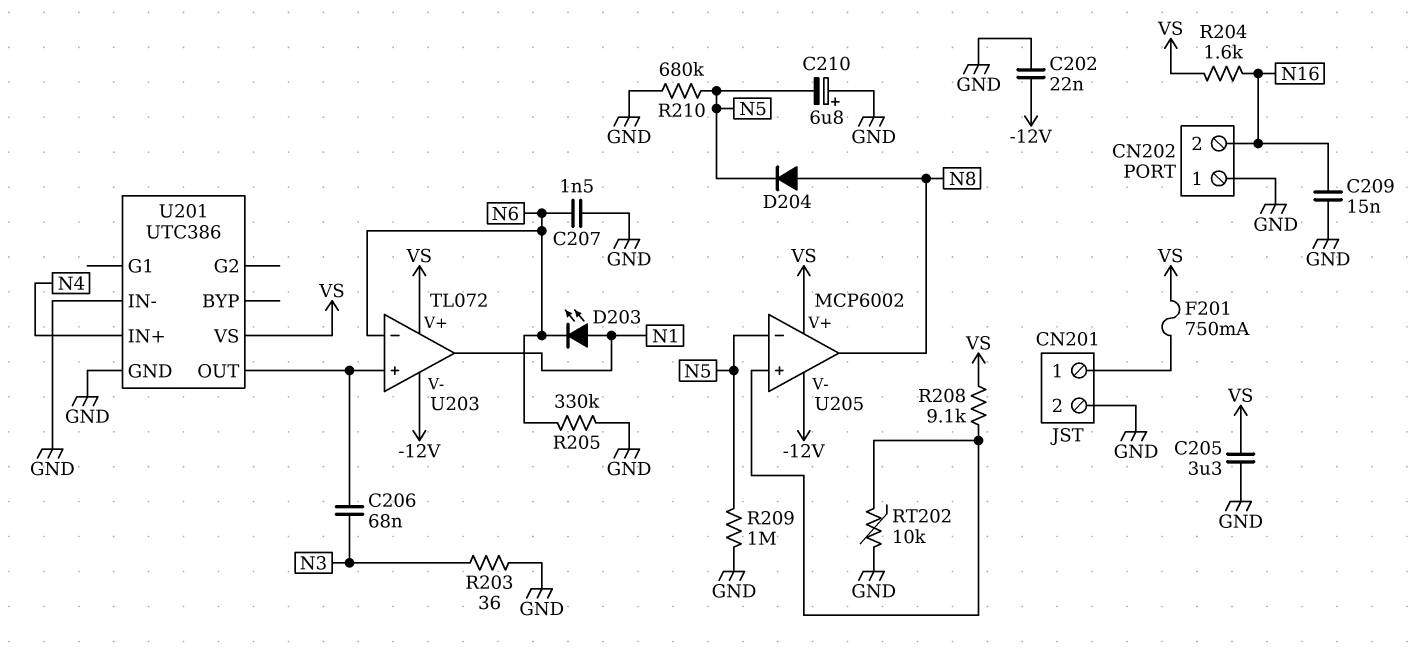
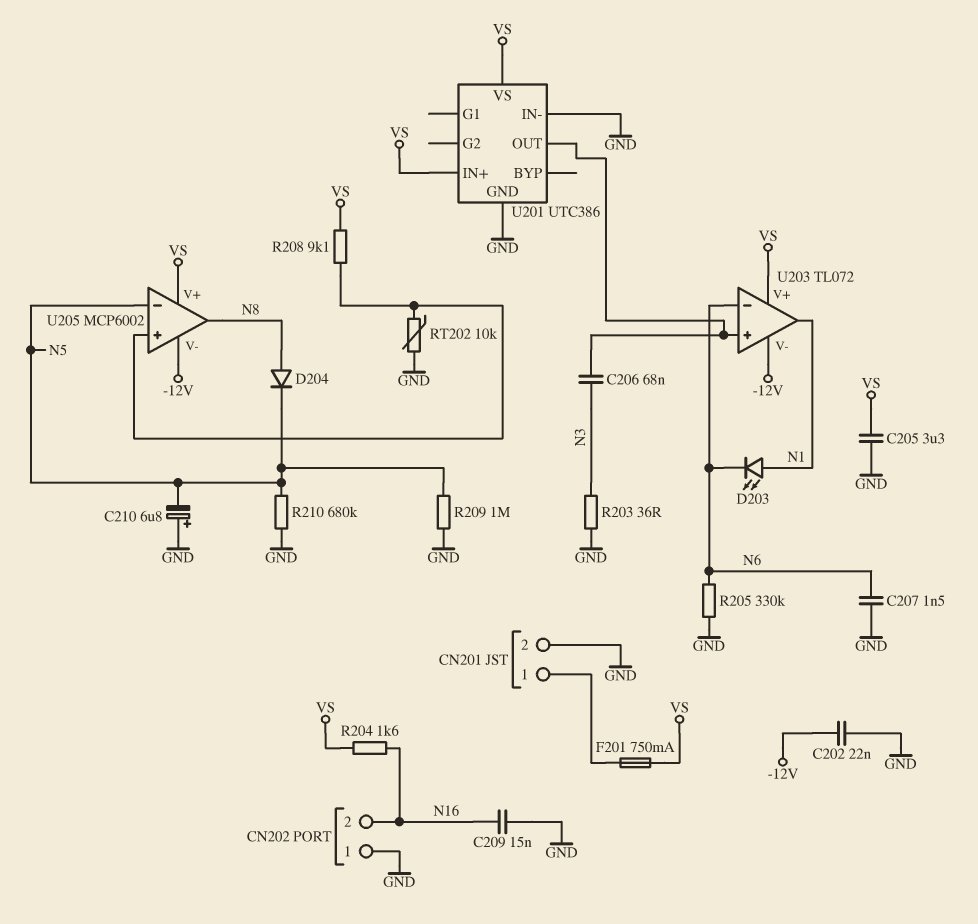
U201 pin IN+: N4 -> VS

